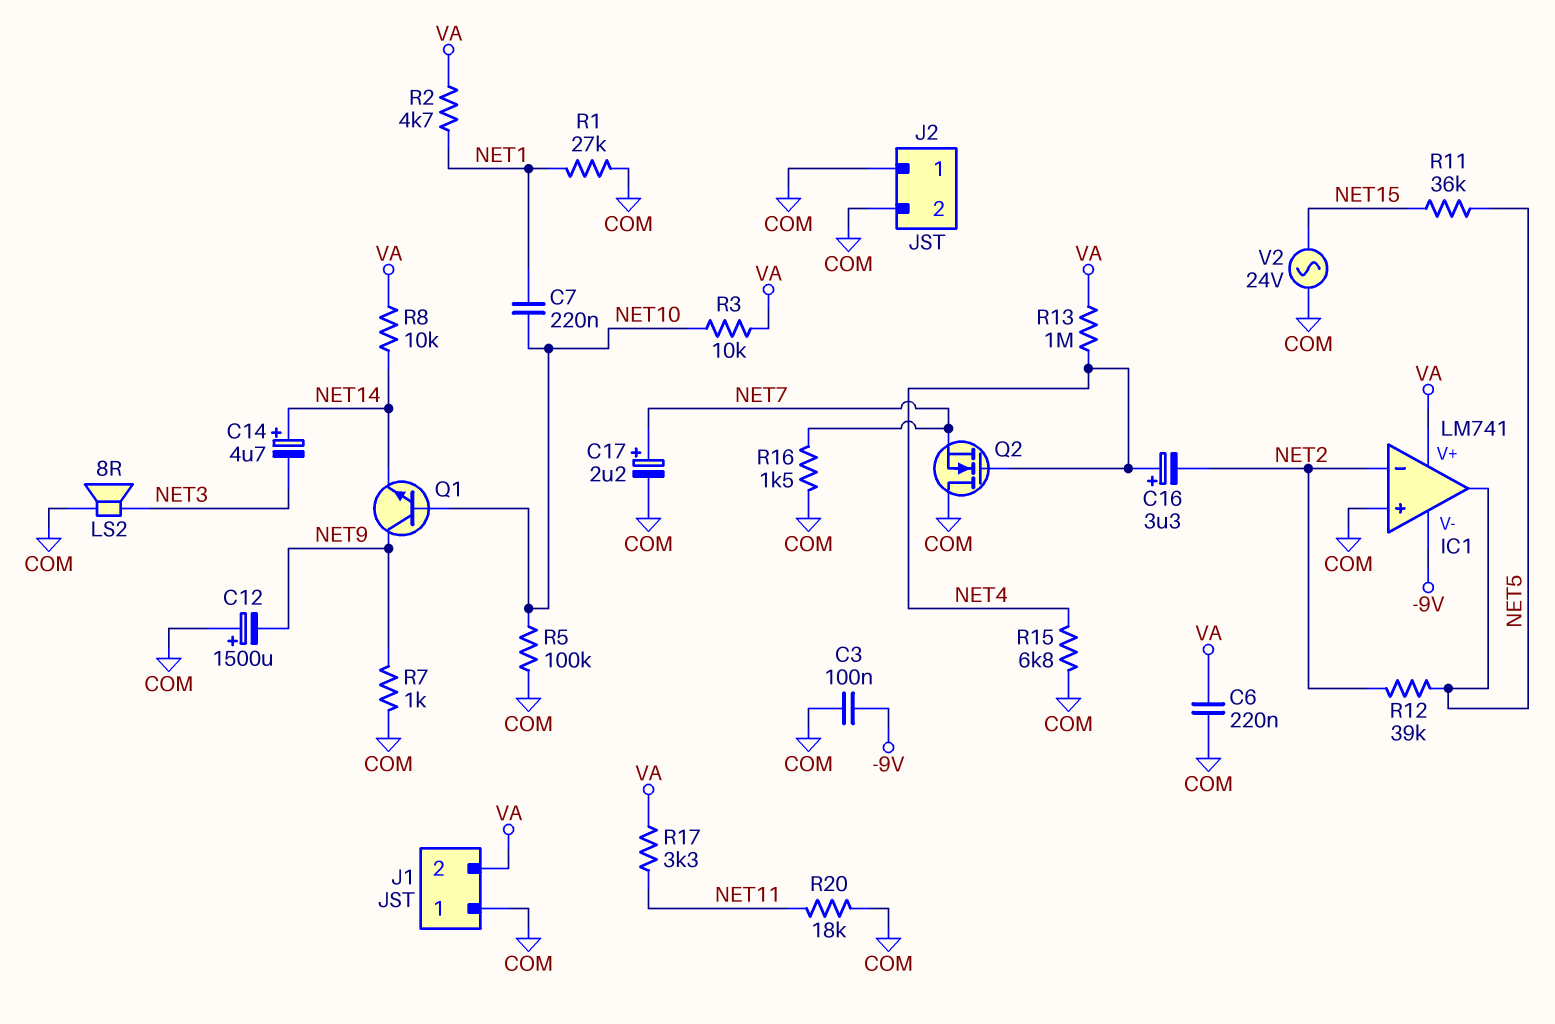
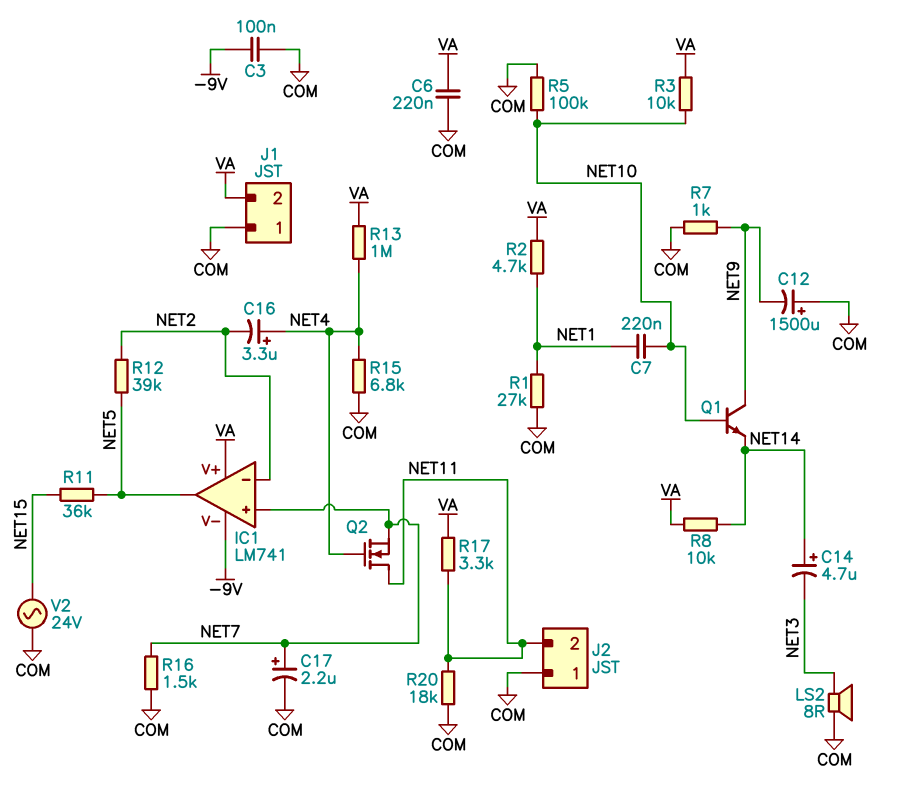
IC1 pin in+: COM -> NET7
J2 pin 2: COM -> NET11
Q2: NMOS (G NET4, D COM, S NET7) -> NMOS (G NET4, D NET11, S NET7)

